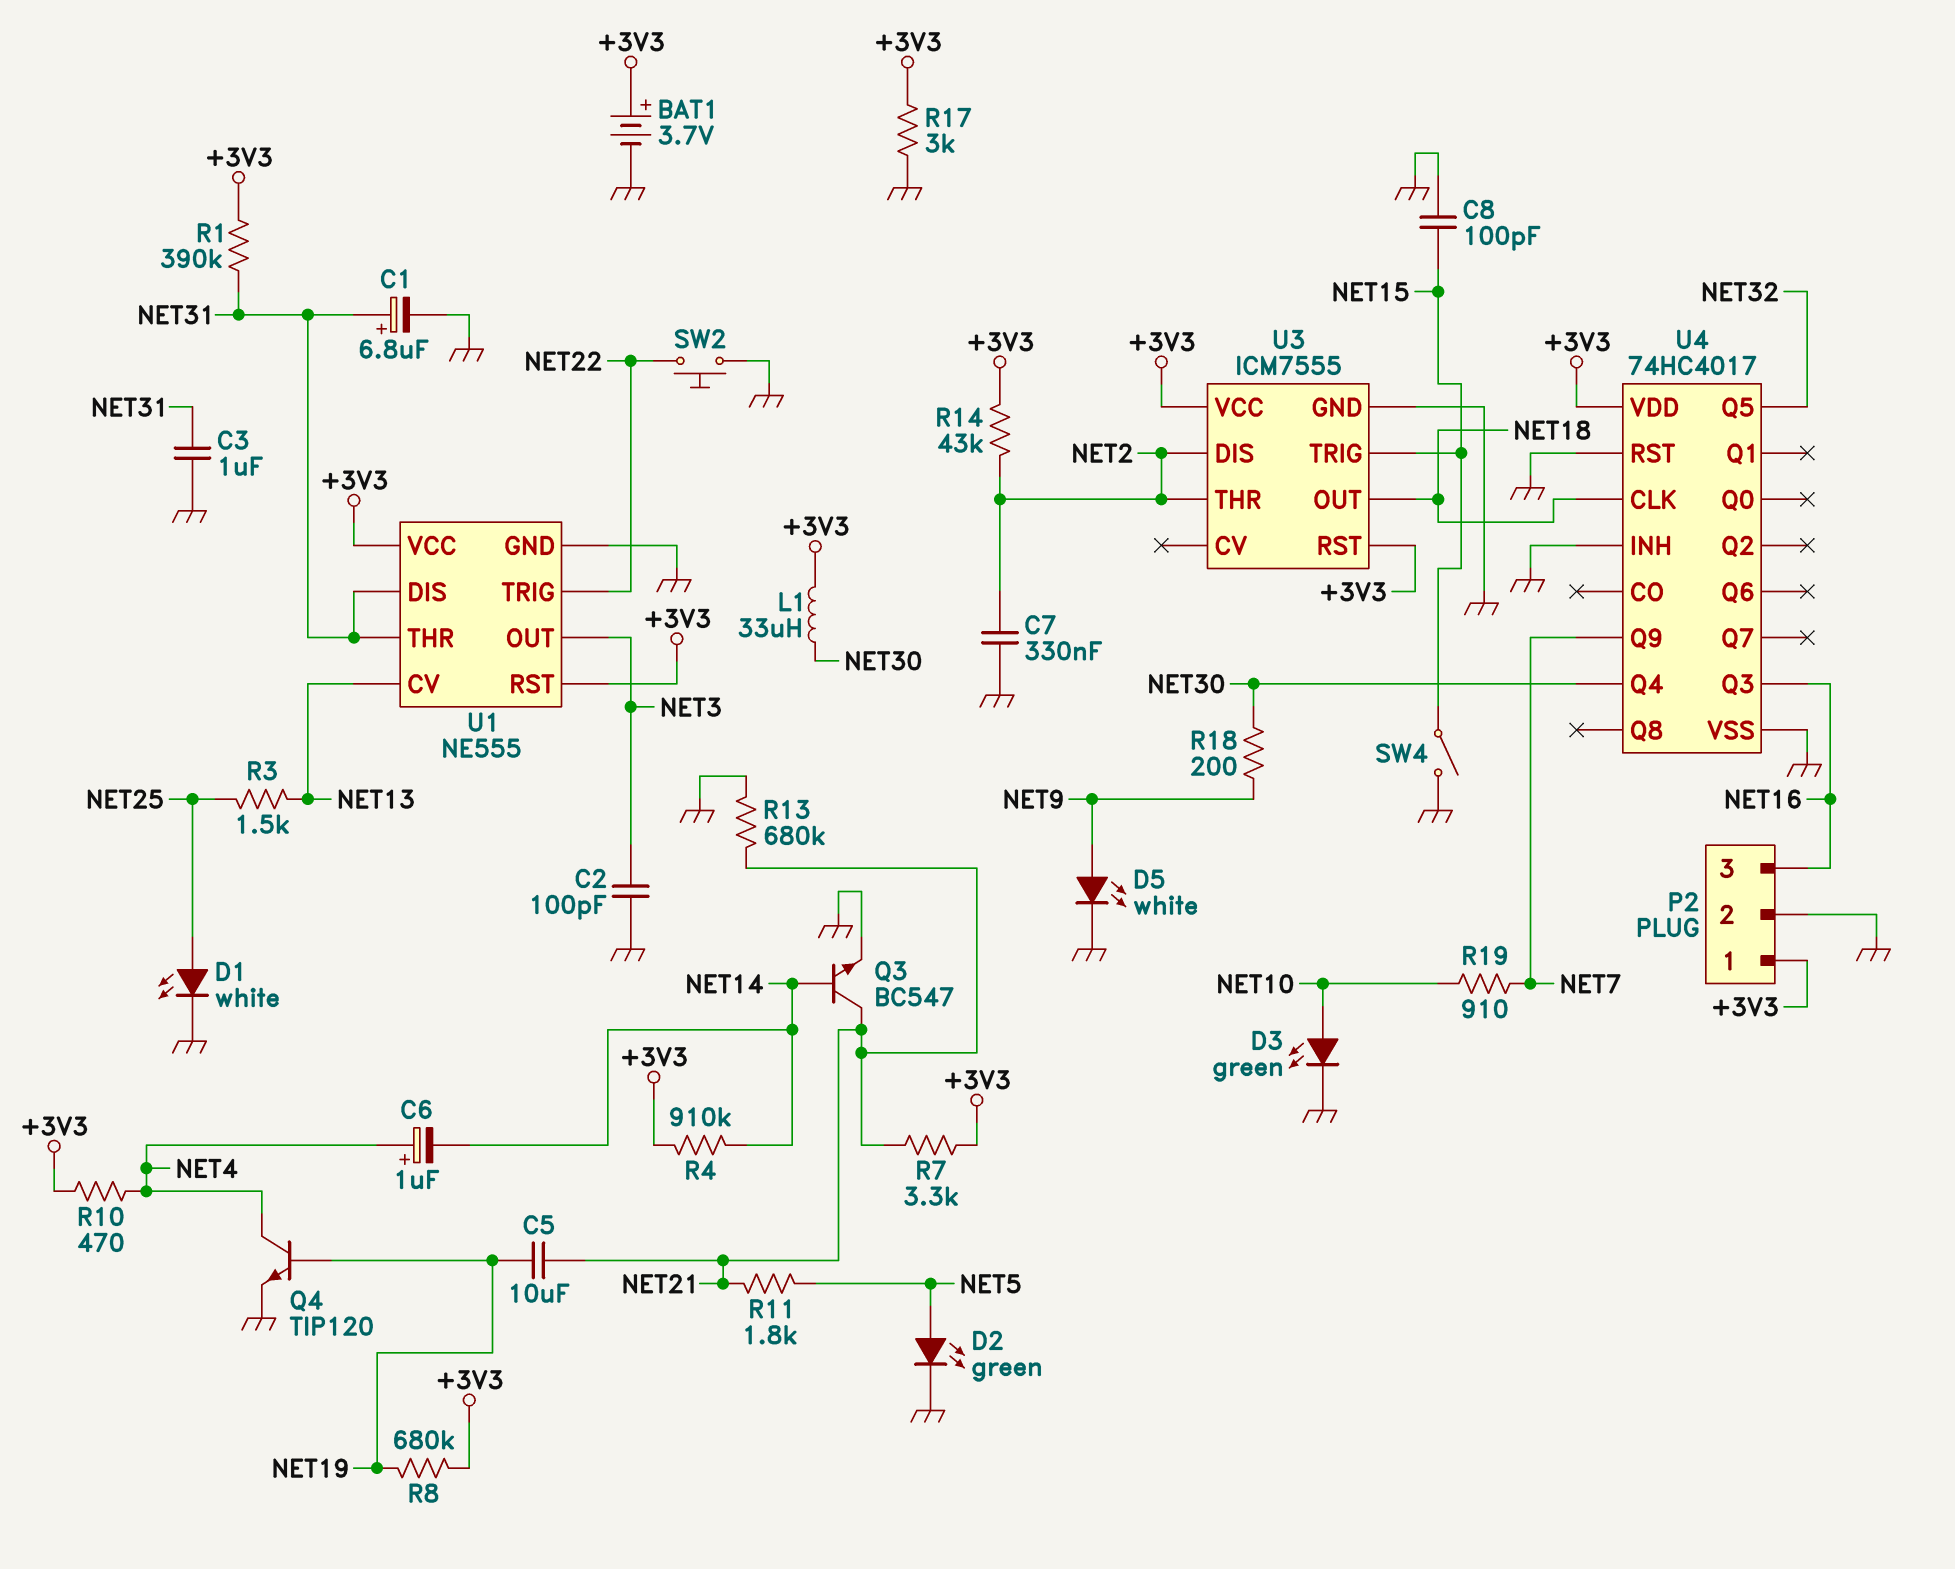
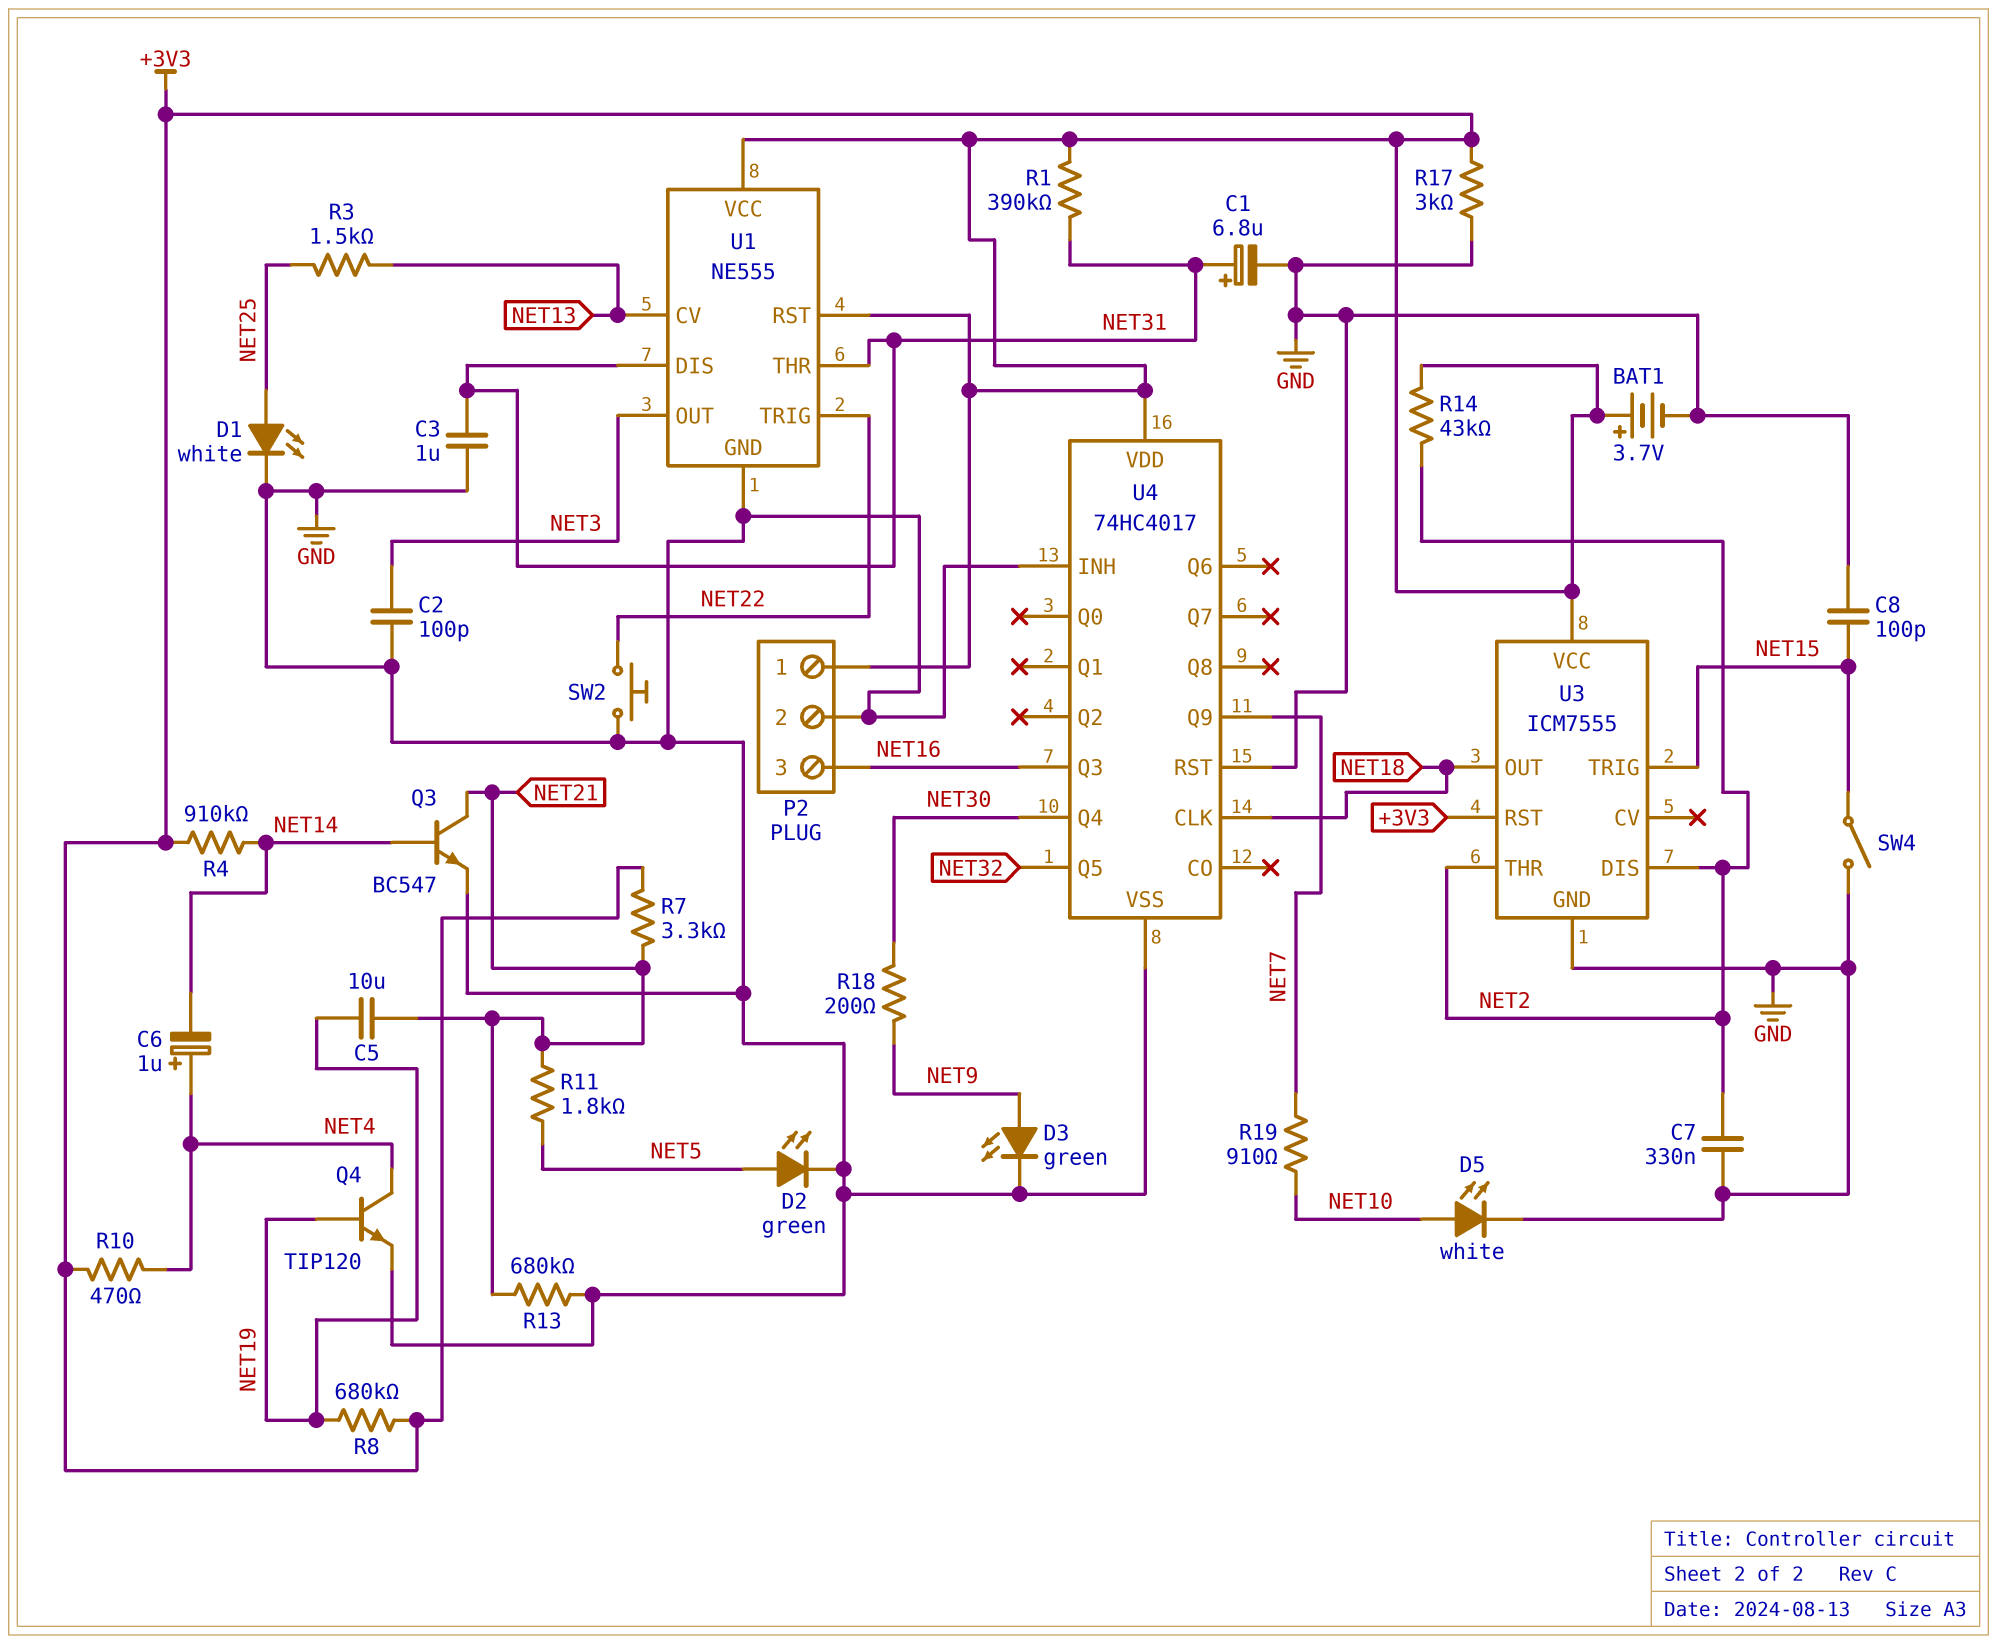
D3: LED green (A NET10, K GND) -> LED green (A NET9, K GND)
D5: LED white (A NET9, K GND) -> LED white (A NET10, K GND)
L1: 33uH (+3V3, NET30) -> none

